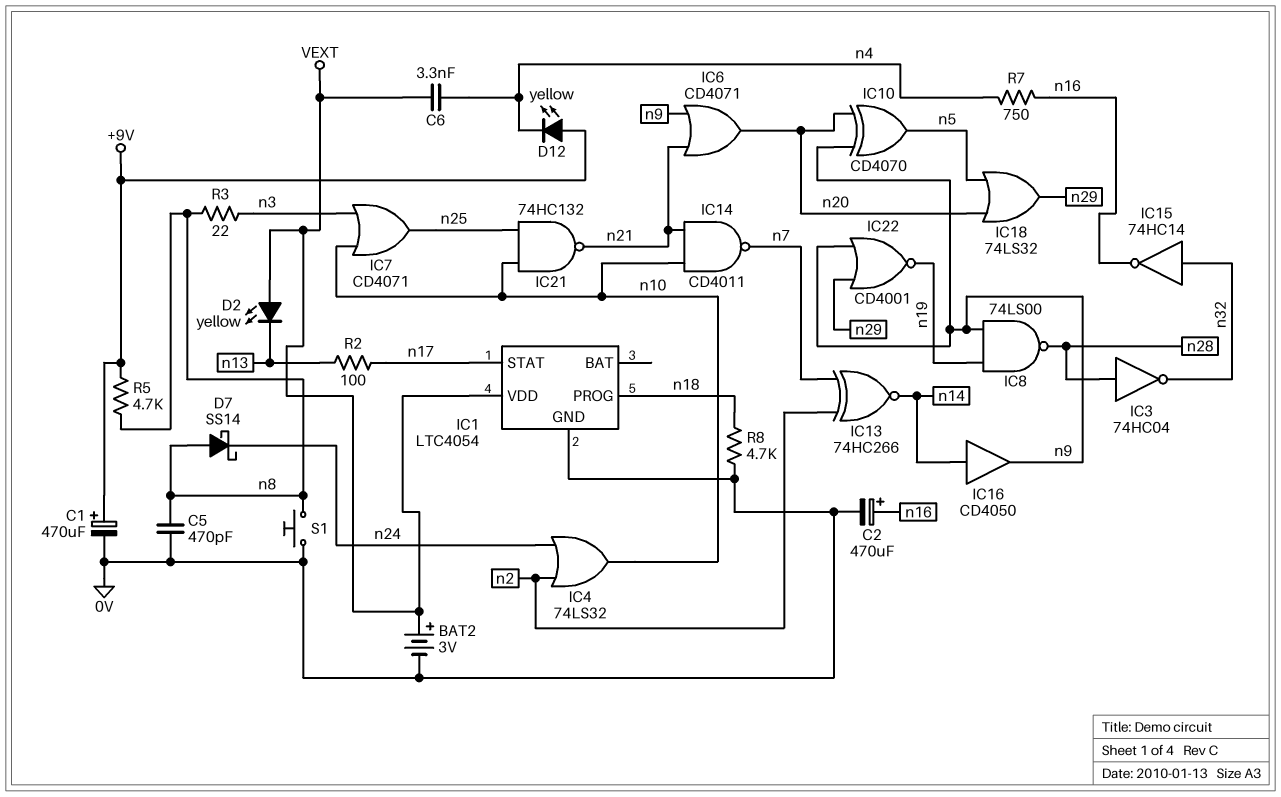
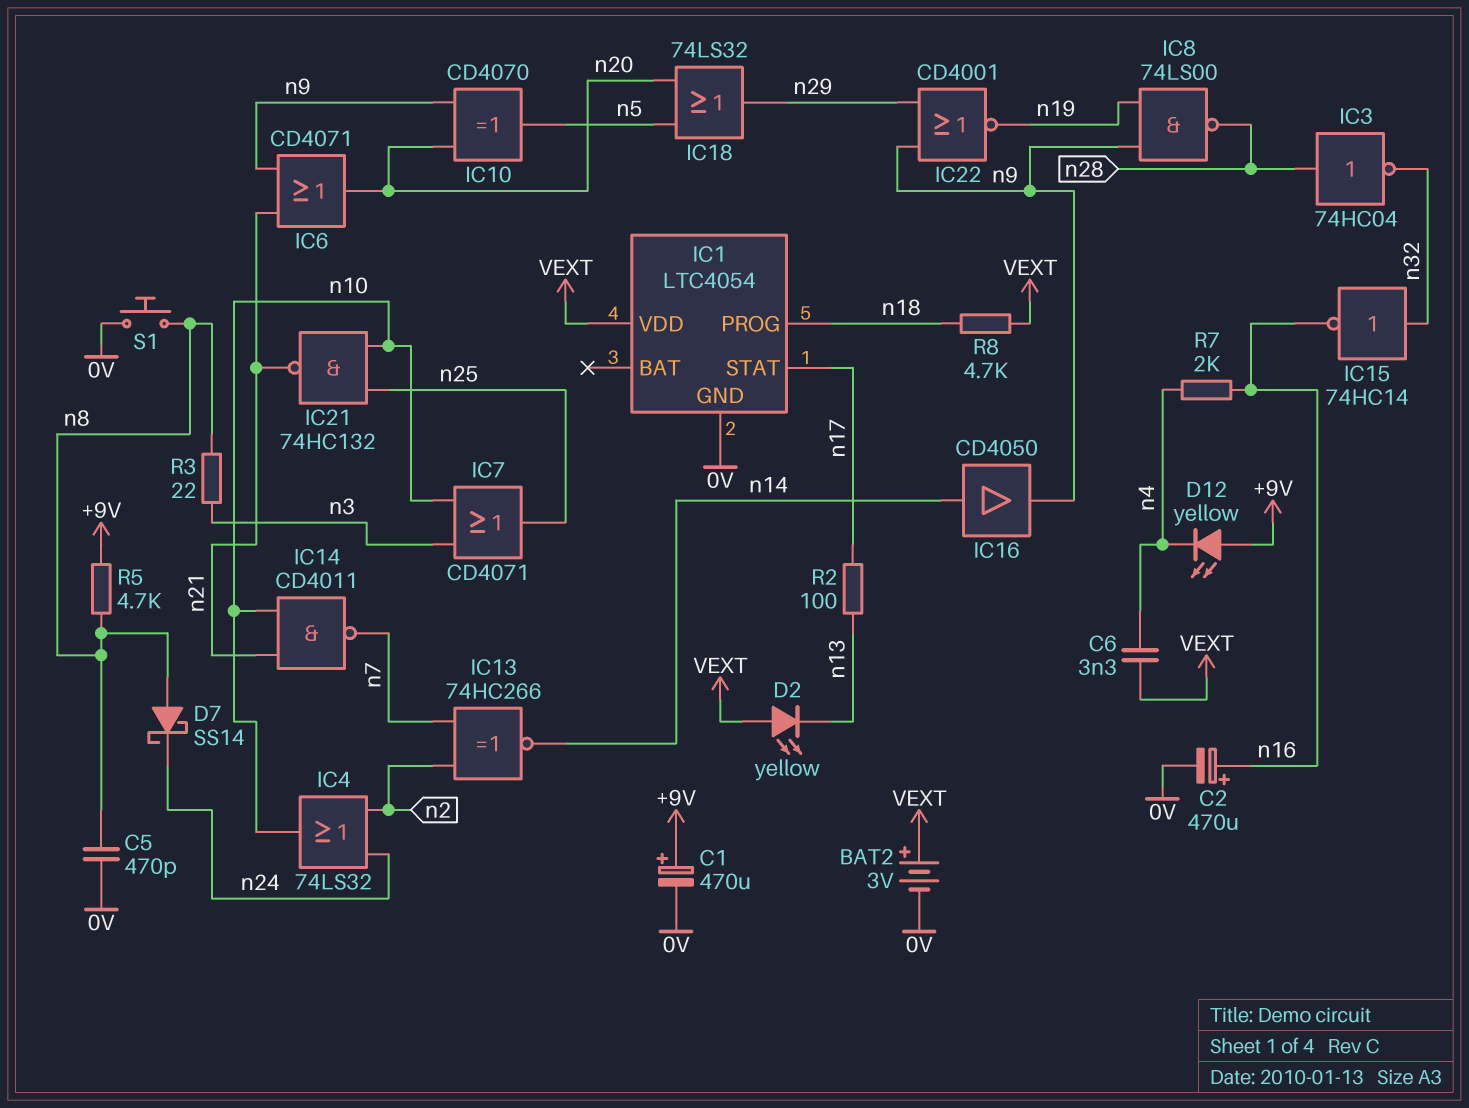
R7: 750 (n4, n16) -> 2k (n4, n16)
R8: 4.7k (0V, n18) -> 4.7k (VEXT, n18)

